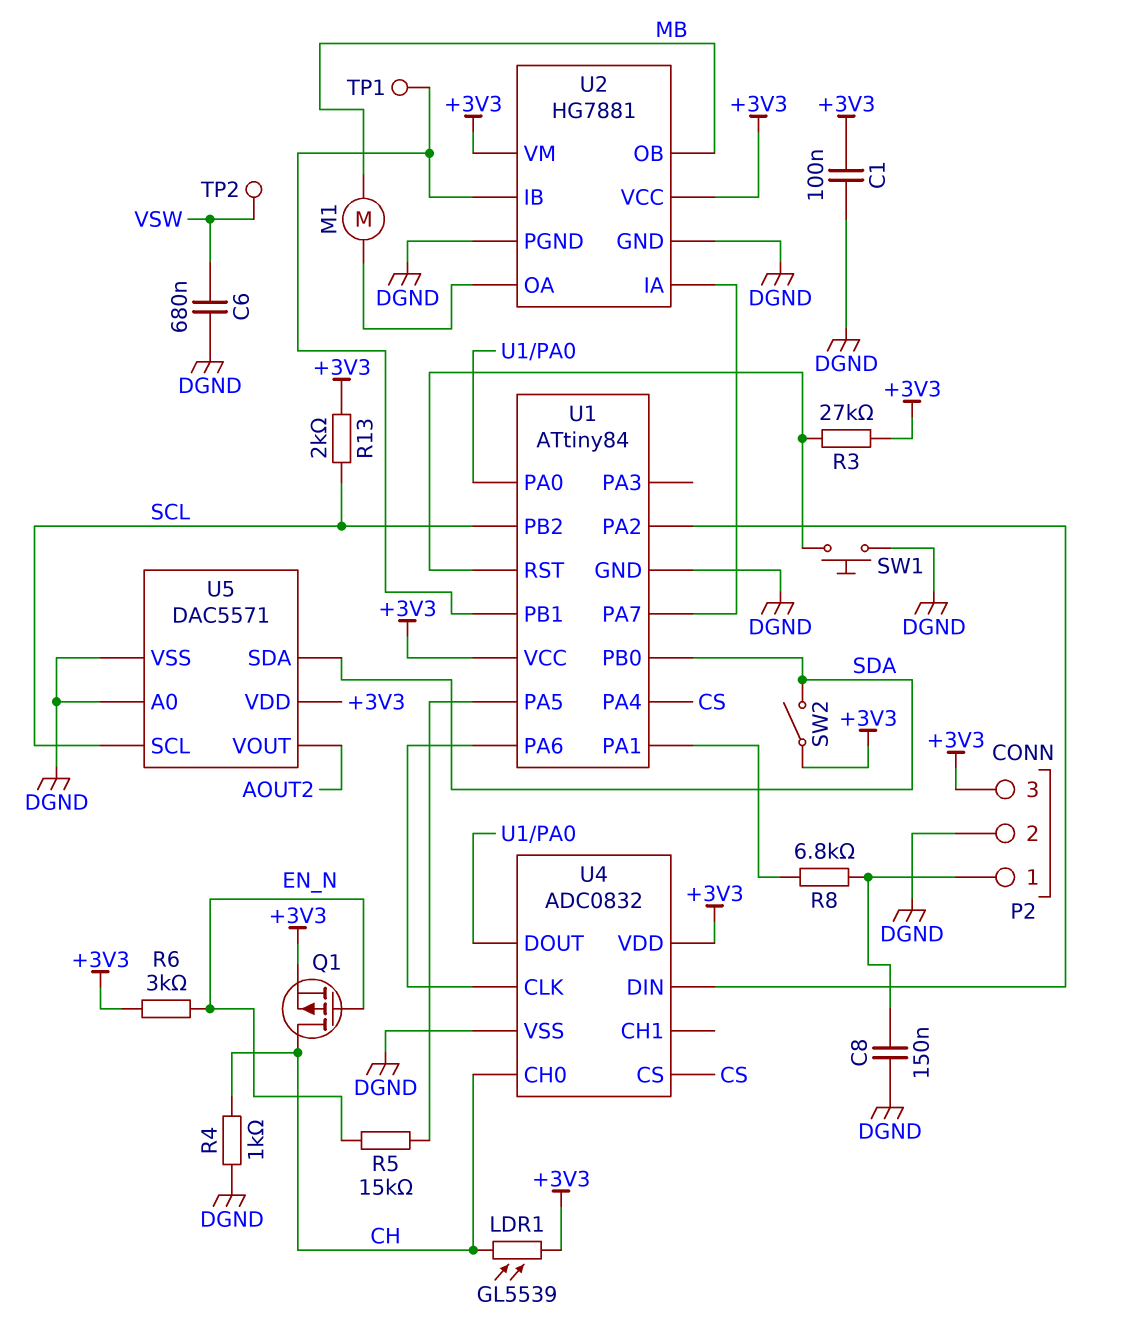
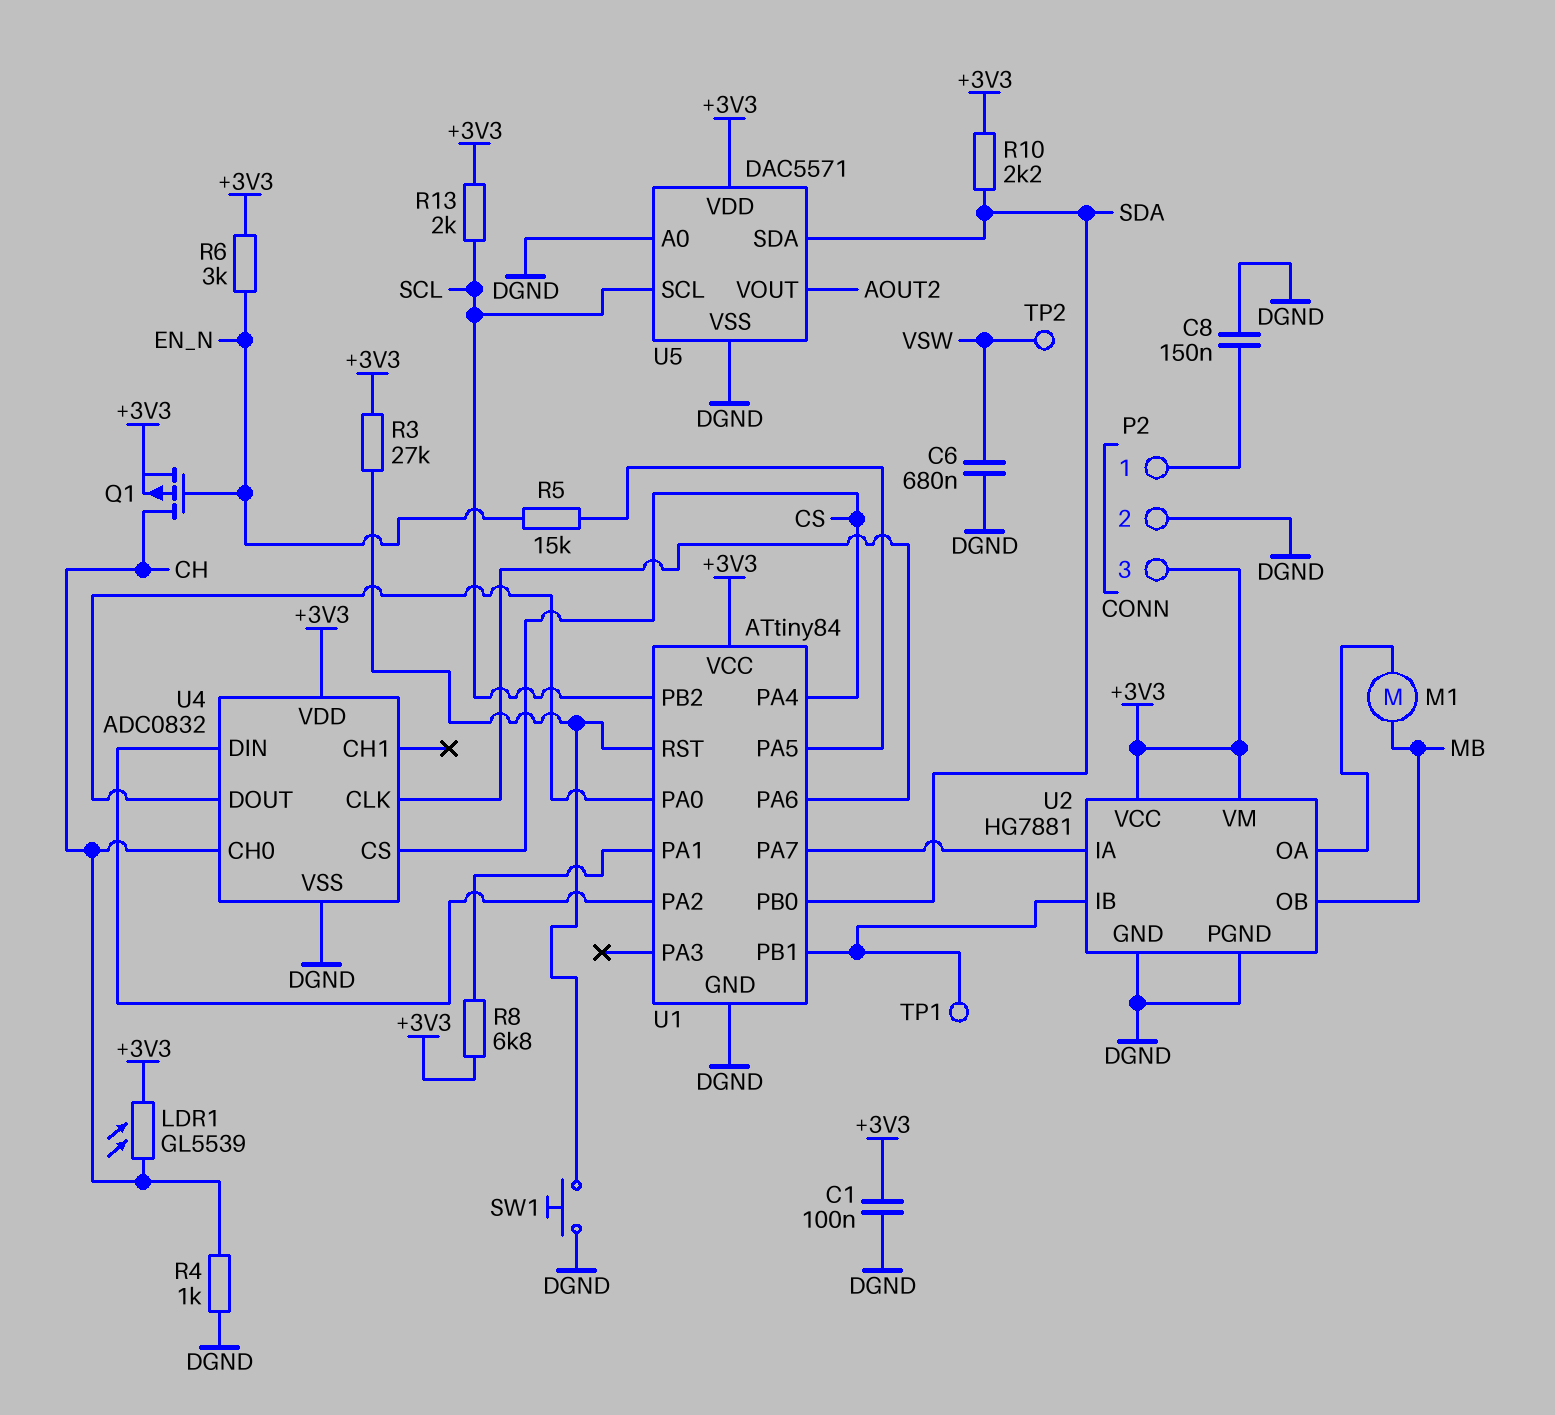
R8: 6.8k (P2/1, U1/PA1) -> 6.8k (+3V3, U1/PA1)
R10: none -> 2.2k (+3V3, SDA)
SW2: switch (+3V3, SDA) -> none

